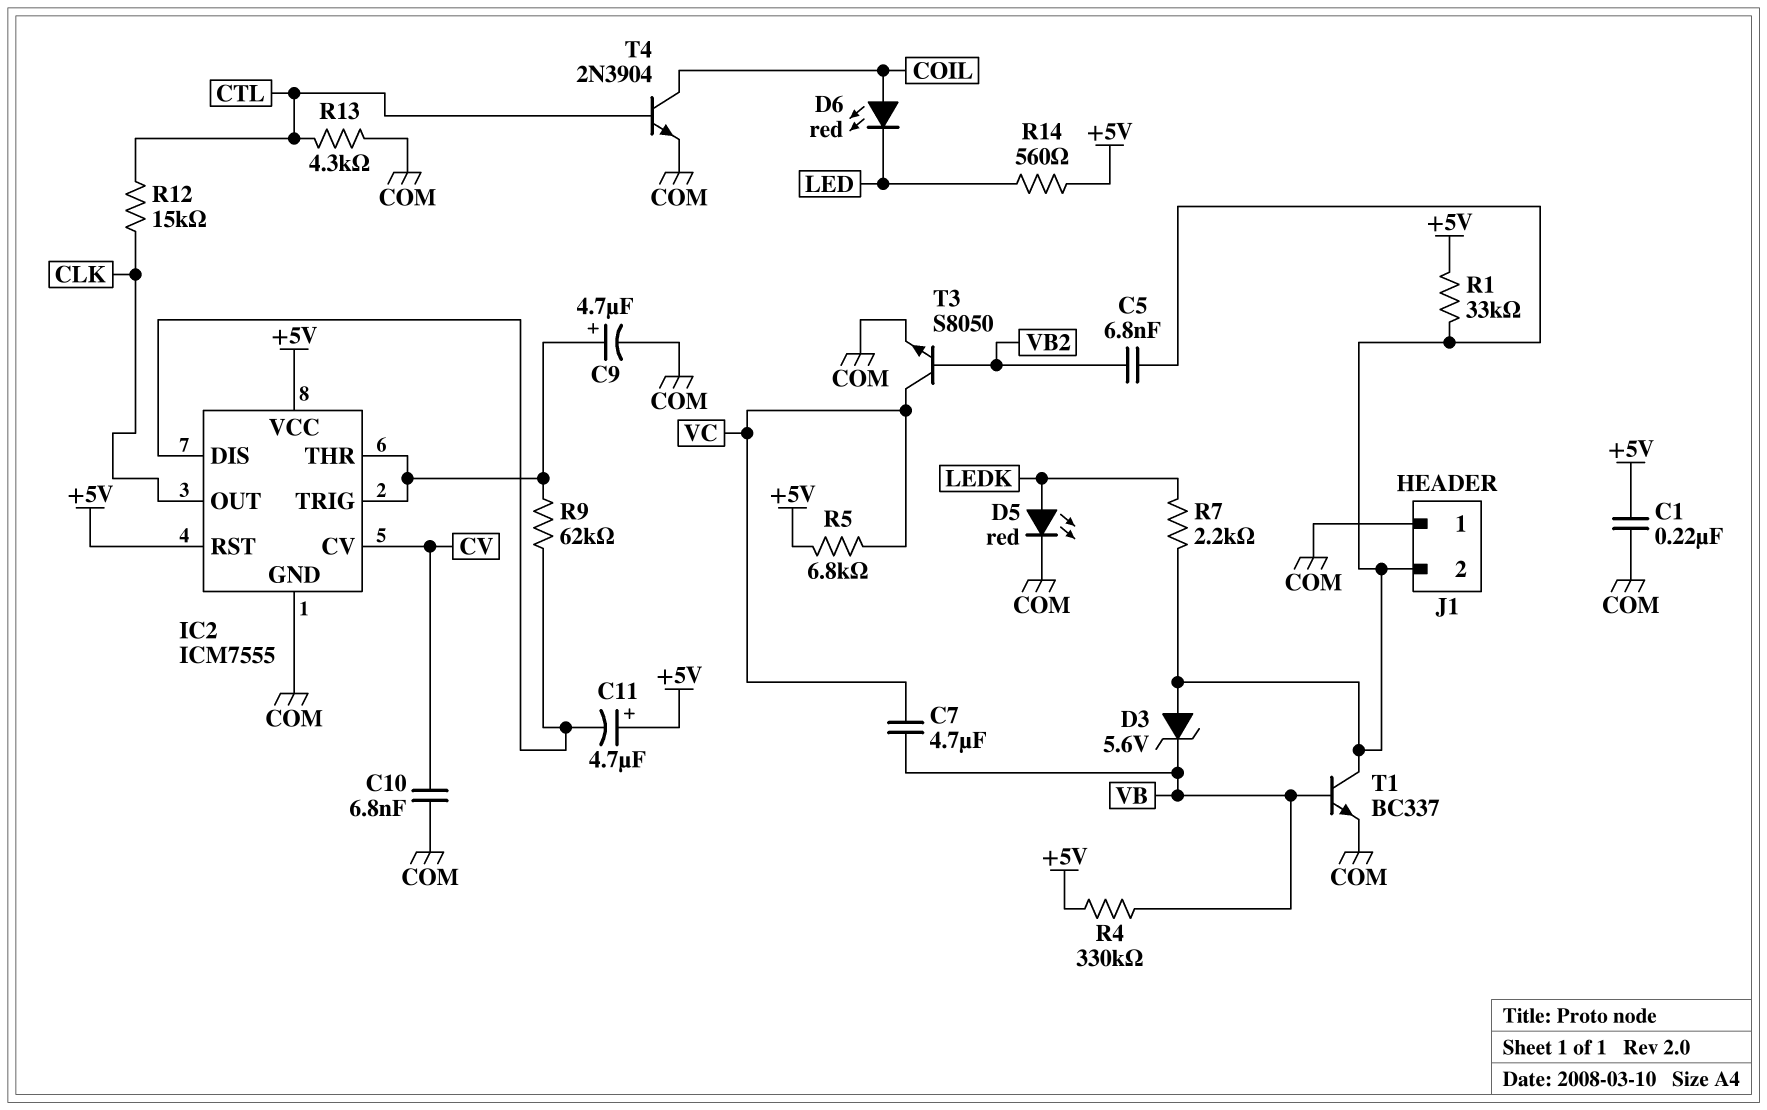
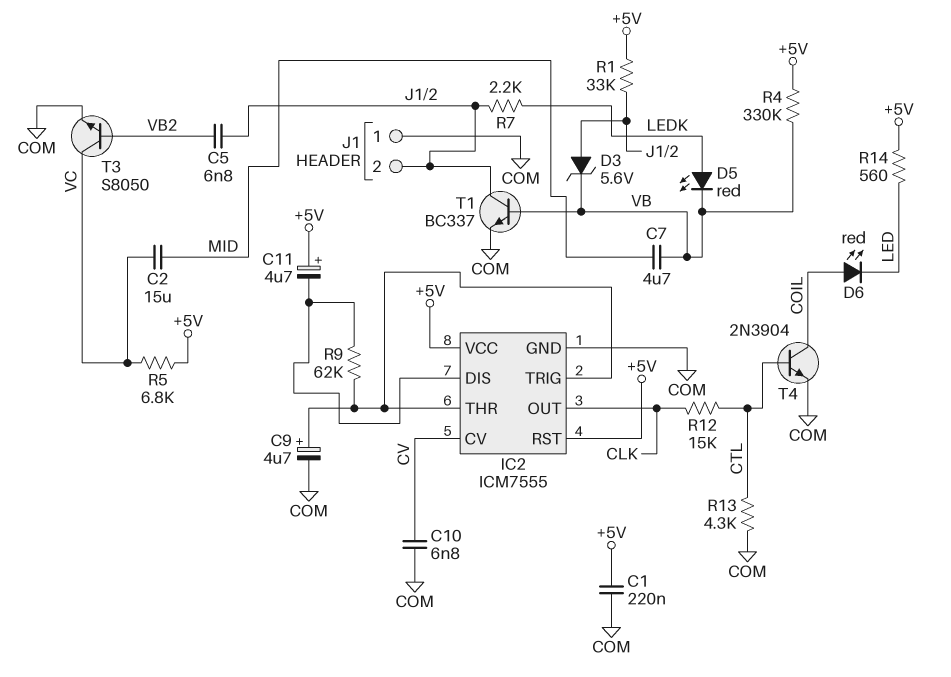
C2: none -> 15uF (MID, VC)
C7: 4.7uF (VB, VC) -> 4.7uF (MID, VB)
D5: LED red (A LEDK, K COM) -> LED red (A LEDK, K VB)

